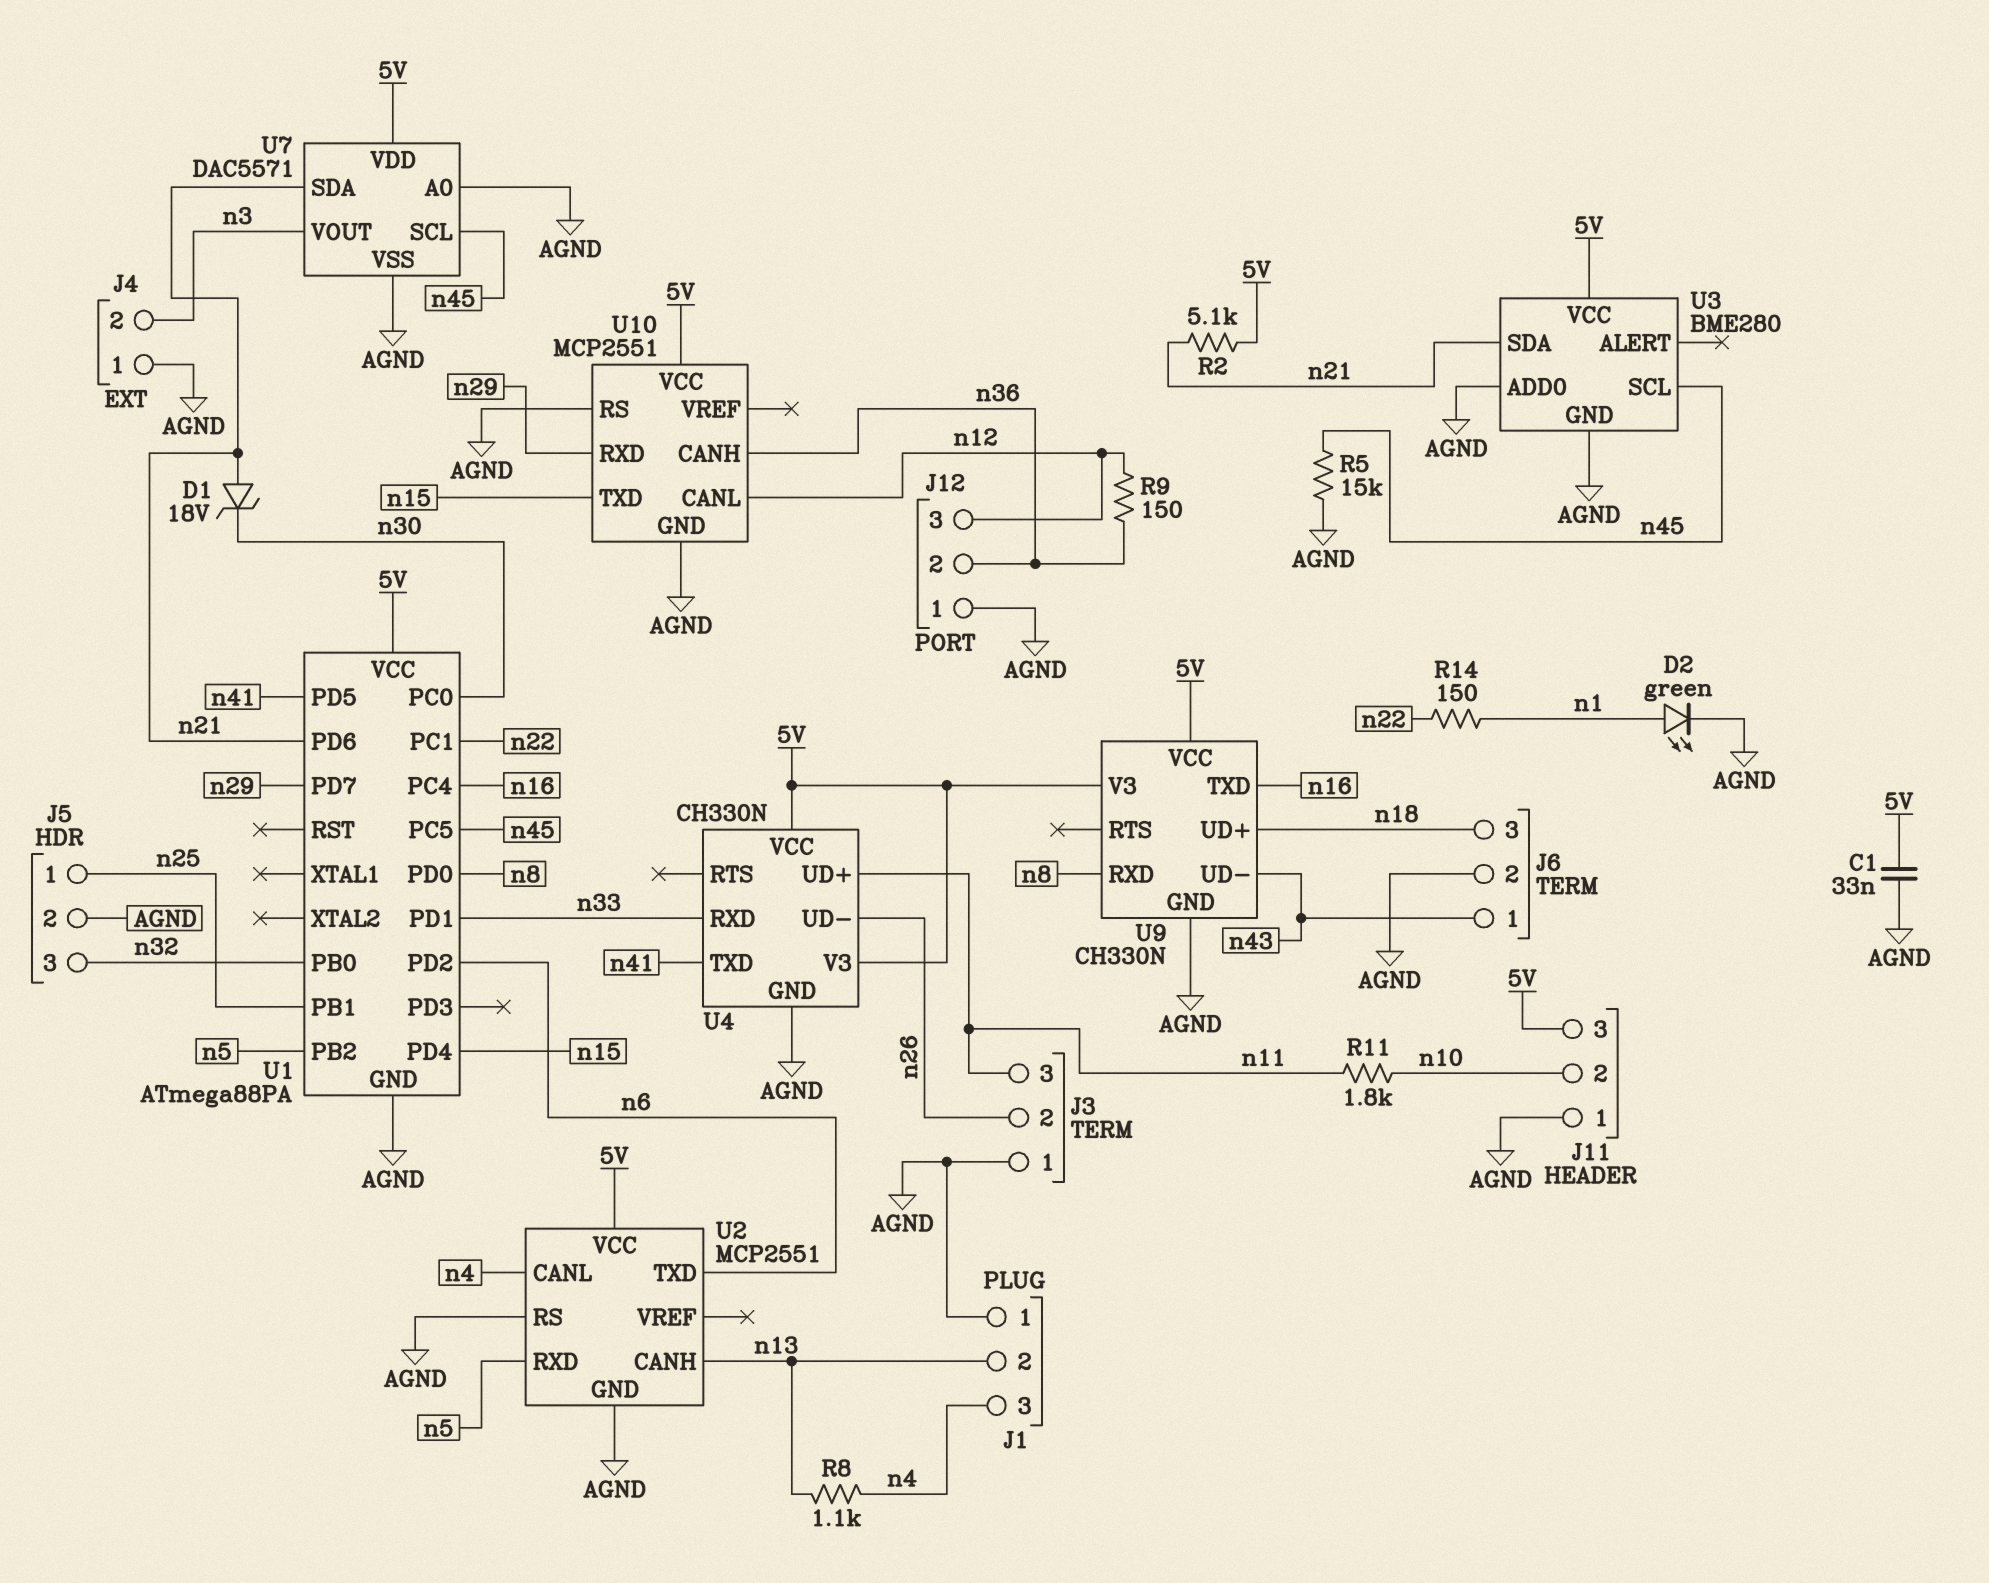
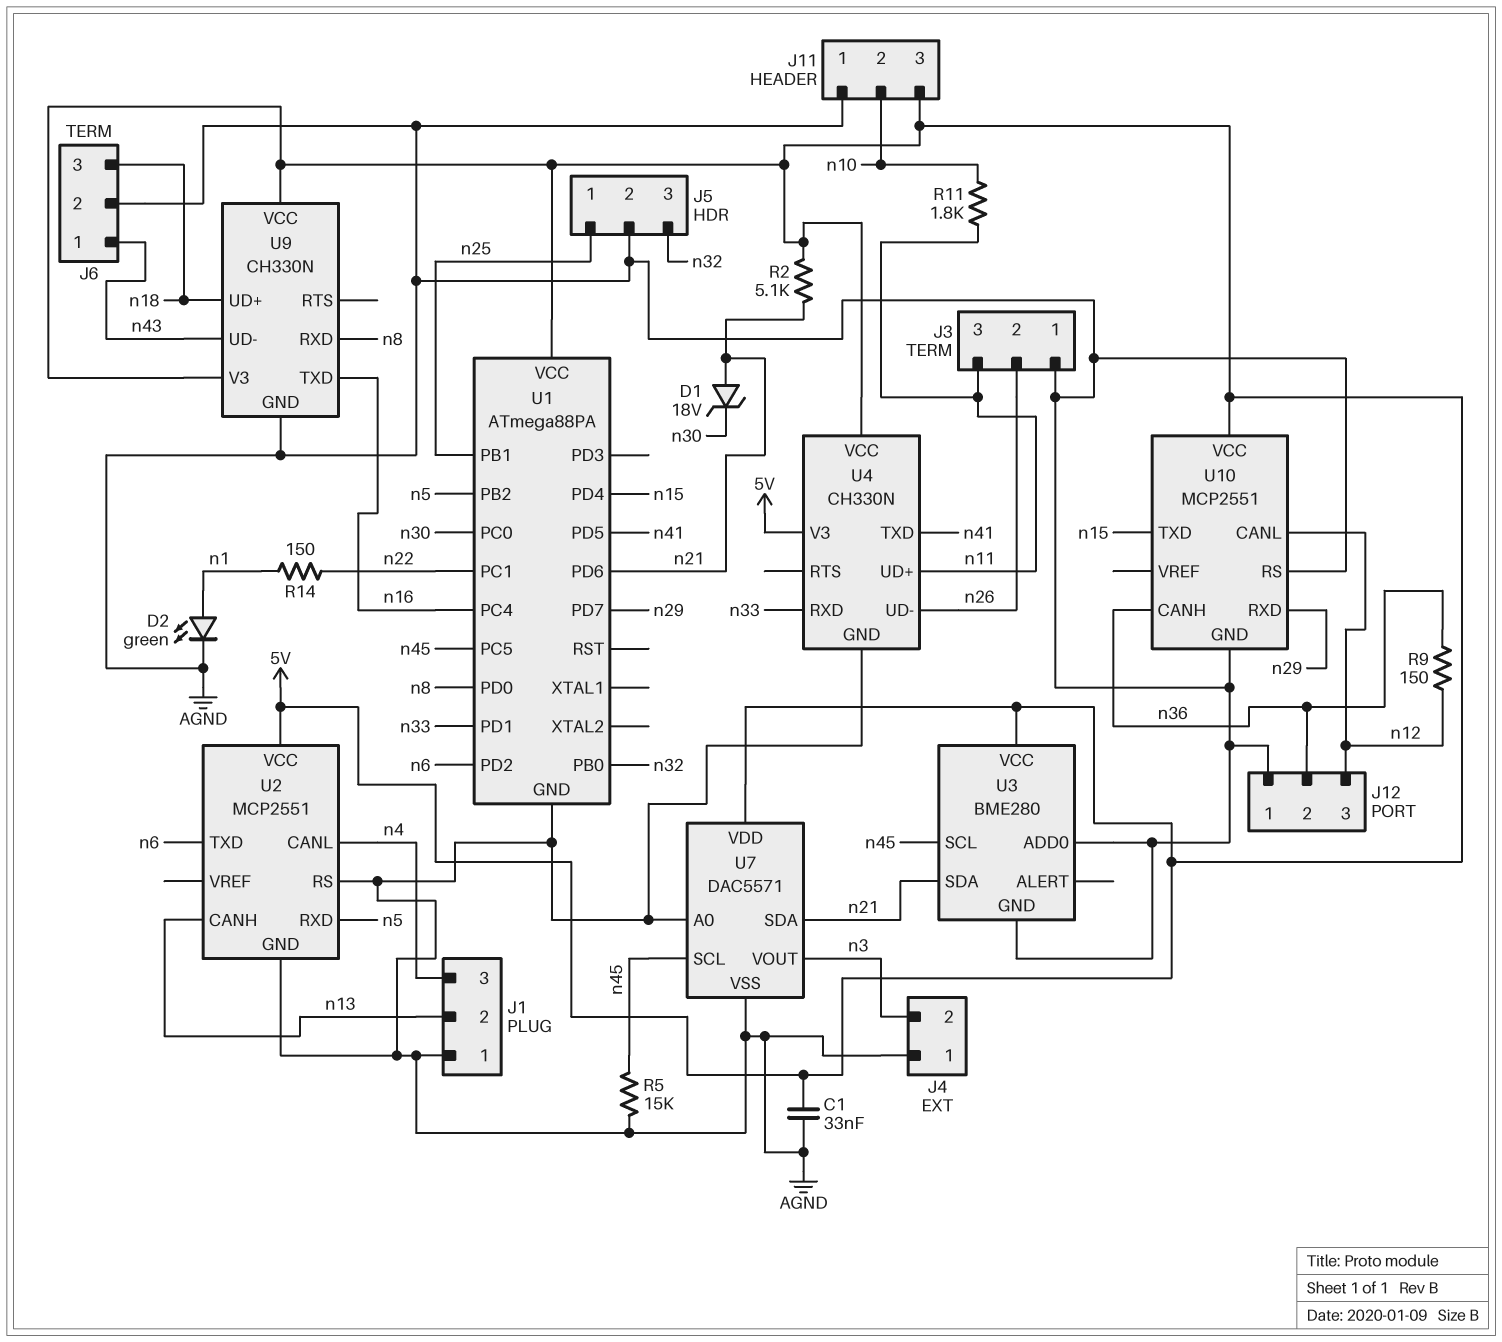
R8: 1.1k (n4, n13) -> none

